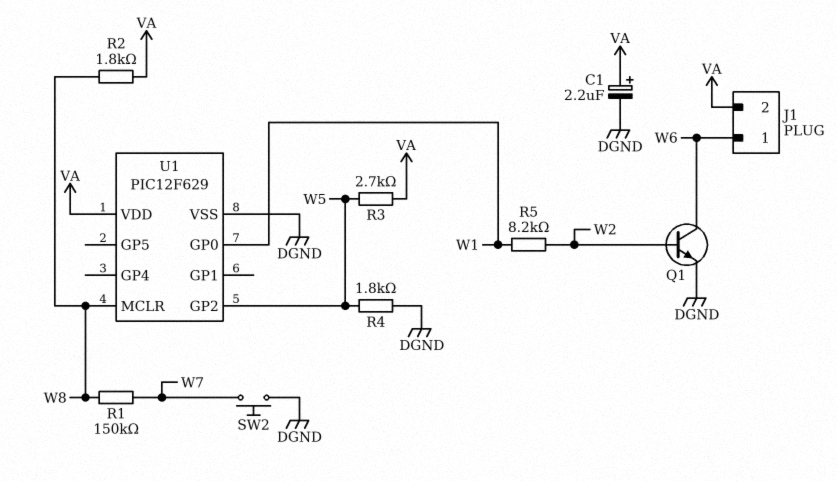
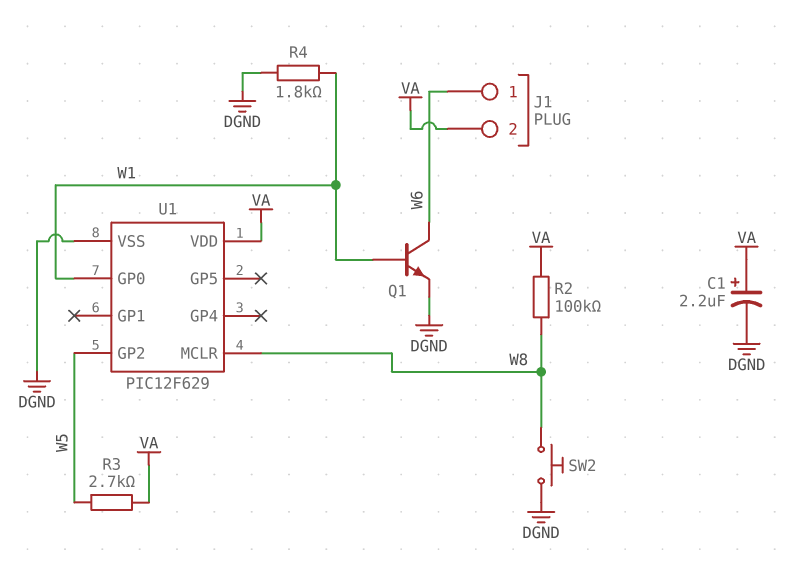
Q1: NPN (B W2, C W6, E DGND) -> NPN (B W1, C W6, E DGND)
R1: 150k (W7, W8) -> none
R2: 1.8k (VA, W8) -> 100k (VA, W8)
R4: 1.8k (DGND, W5) -> 1.8k (DGND, W1)
R5: 8.2k (W1, W2) -> none
SW2: button (DGND, W7) -> button (DGND, W8)

